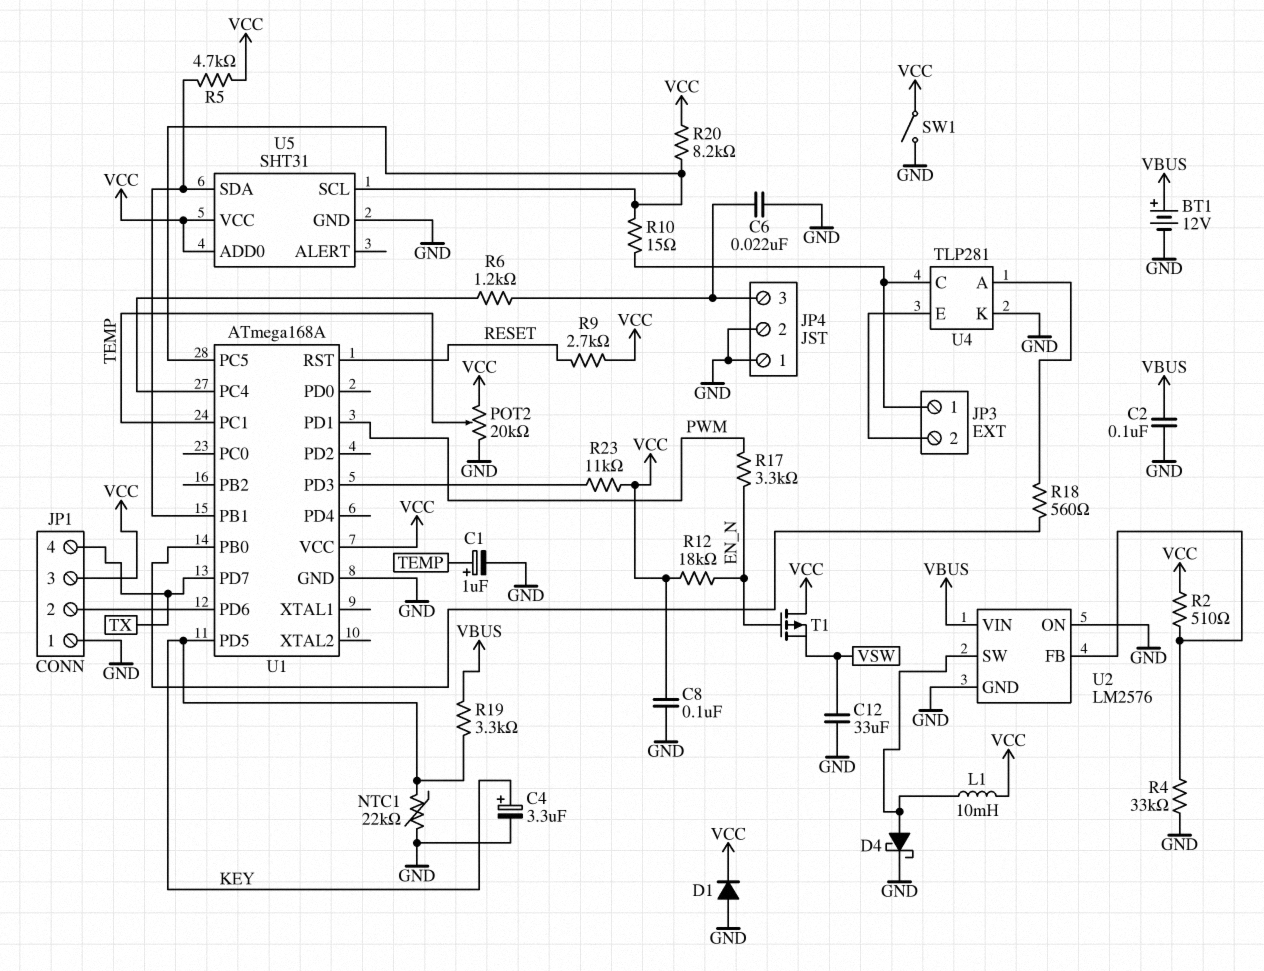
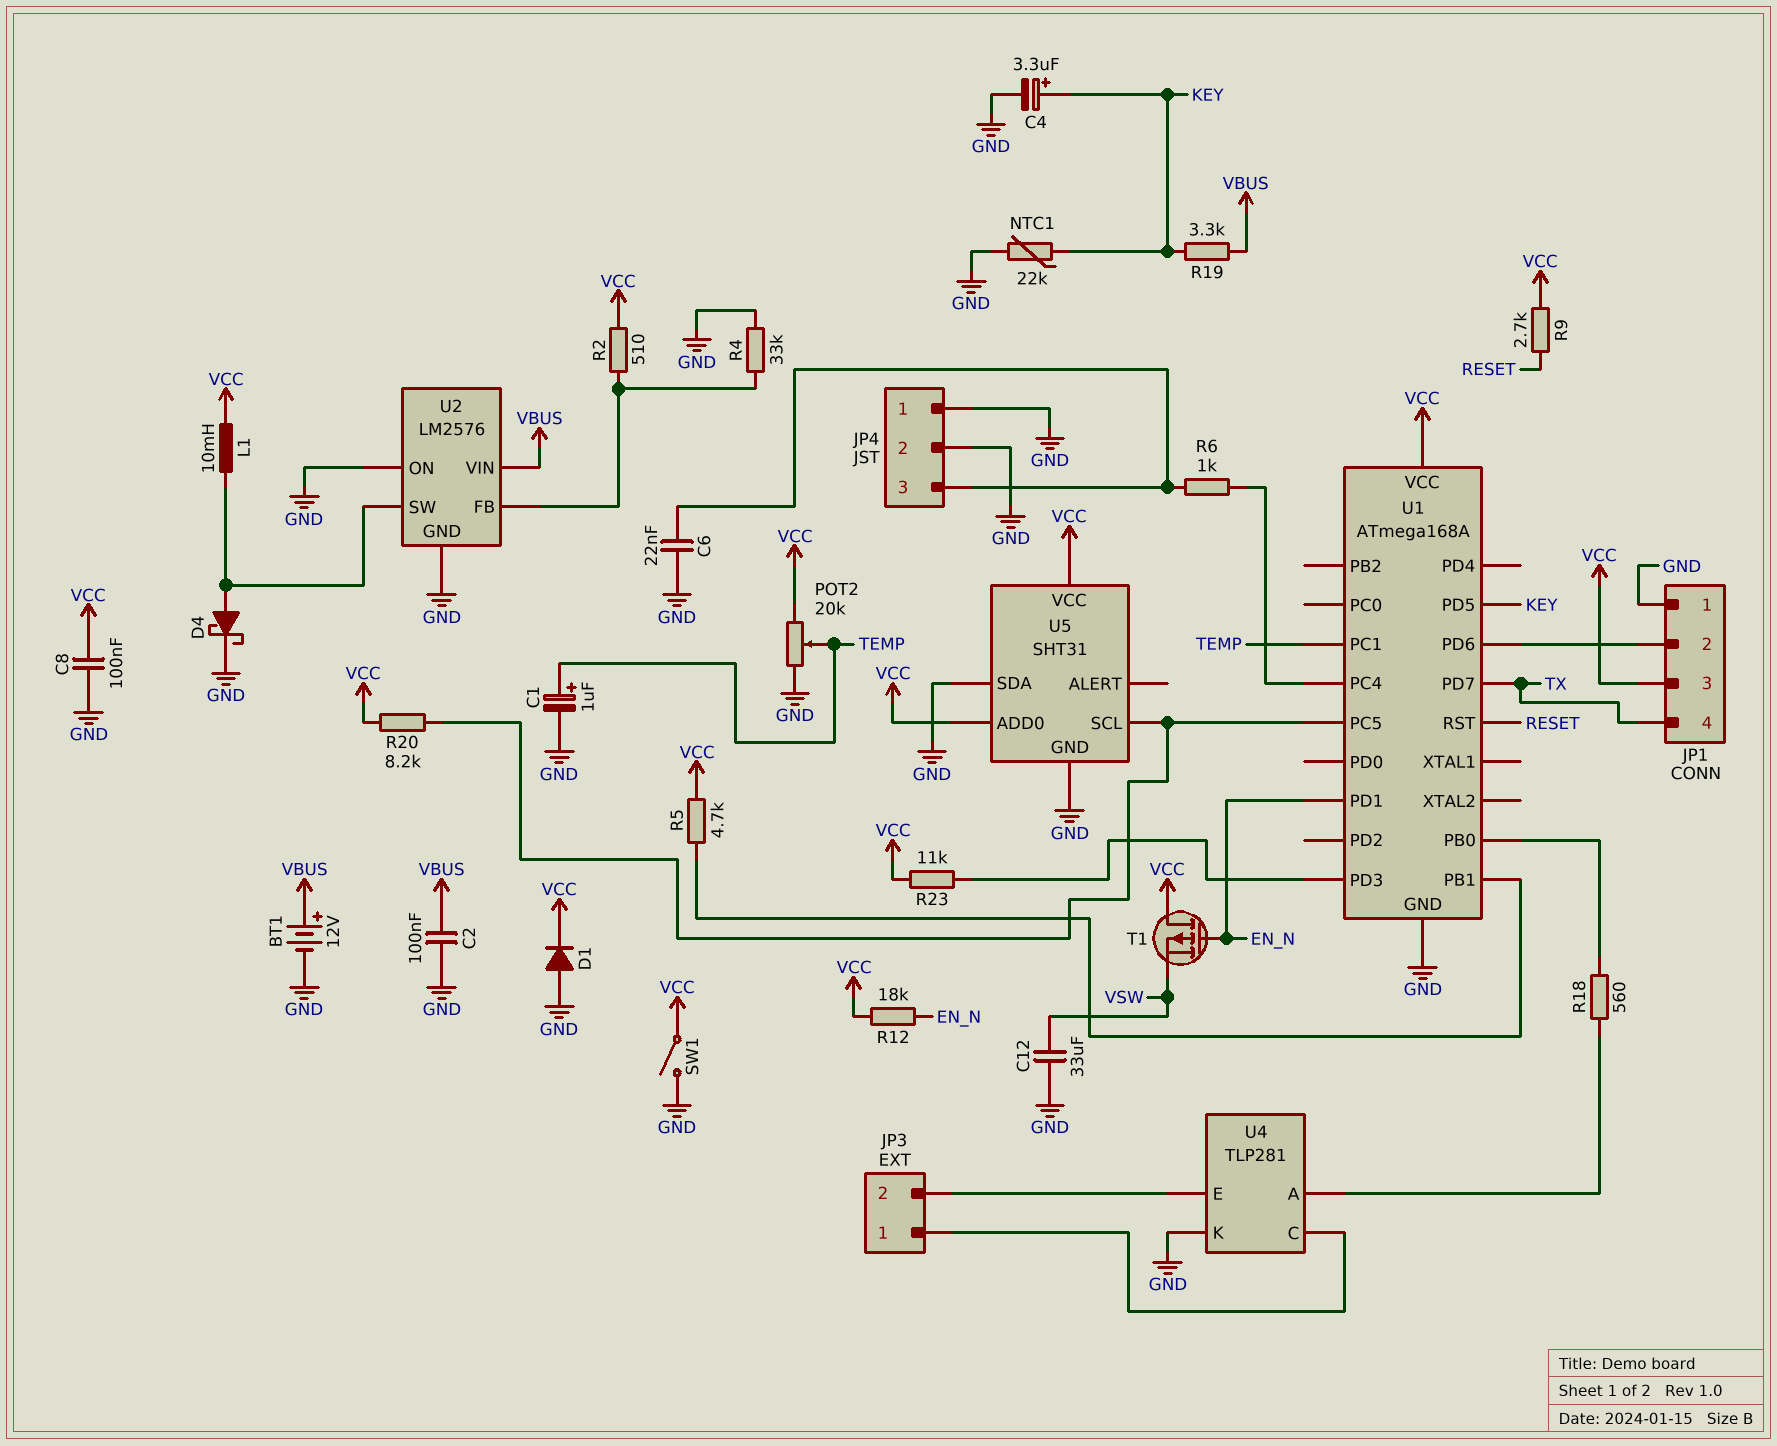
R6: 1.2k (JP4/3, U1/PC4) -> 1k (JP4/3, U1/PC4)
R10: 15 (JP3/1, U1/PC5) -> none
R17: 3.3k (EN_N, PWM) -> none
U1 pin PD1: PWM -> EN_N
U5 pin SDA: U1/PB1 -> GND

